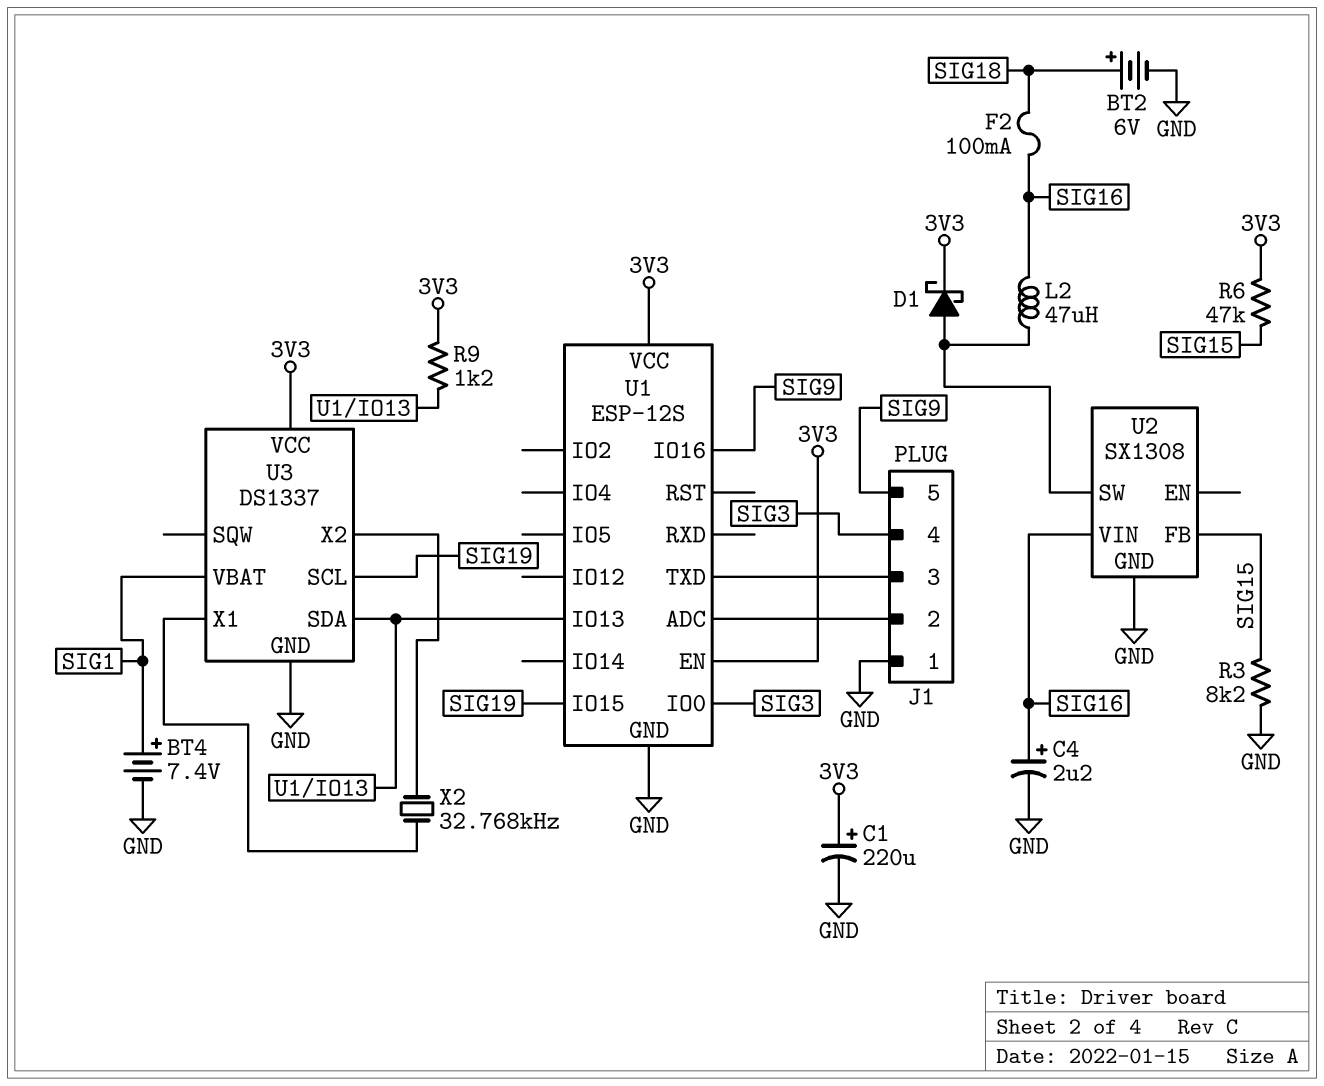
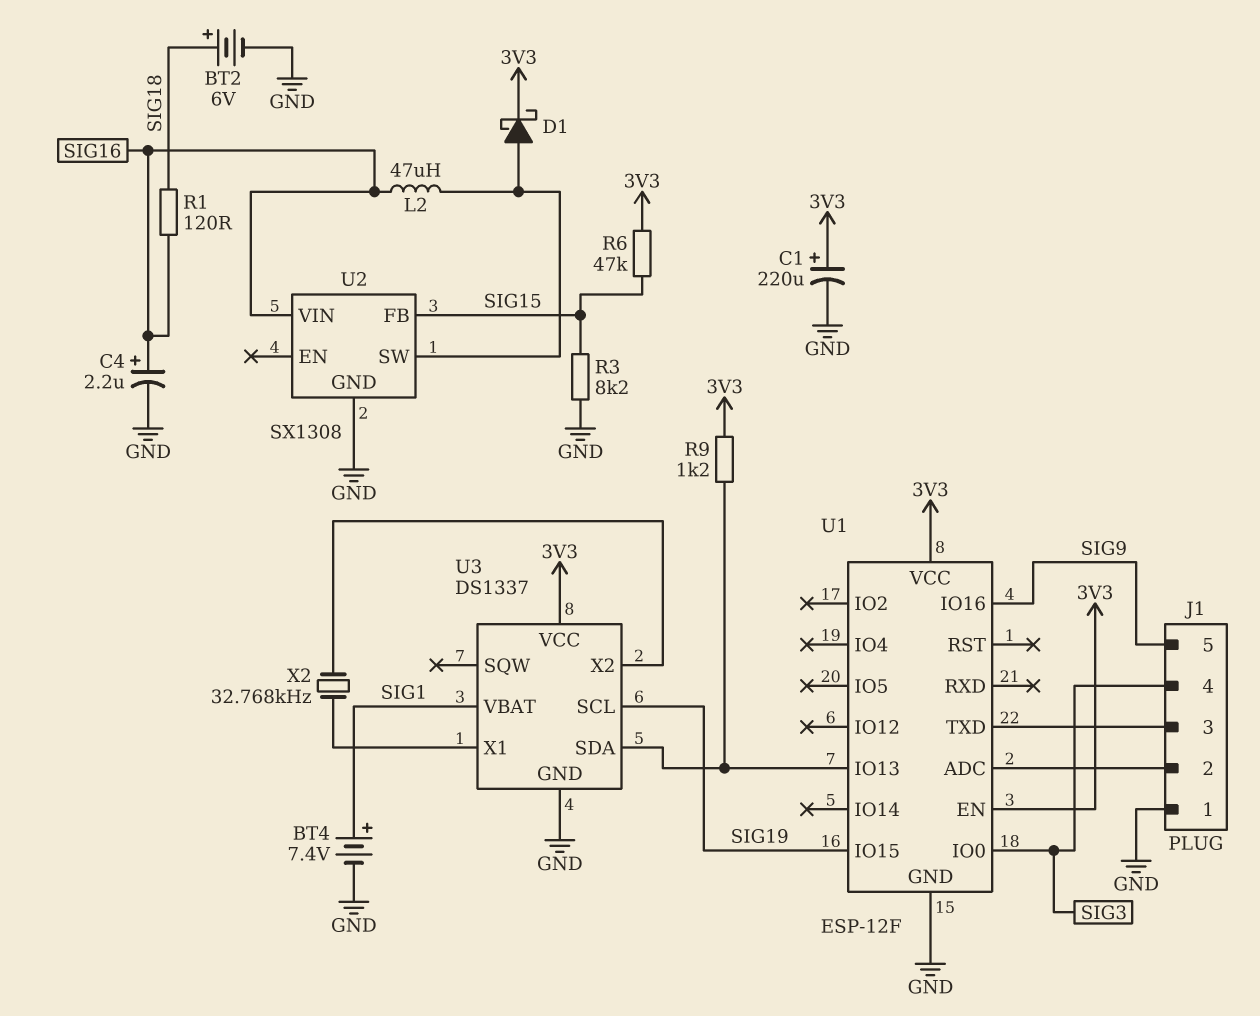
F2: 100mA (SIG16, SIG18) -> none
R1: none -> 120 (SIG16, SIG18)
U1: ESP-12S -> ESP-12F

